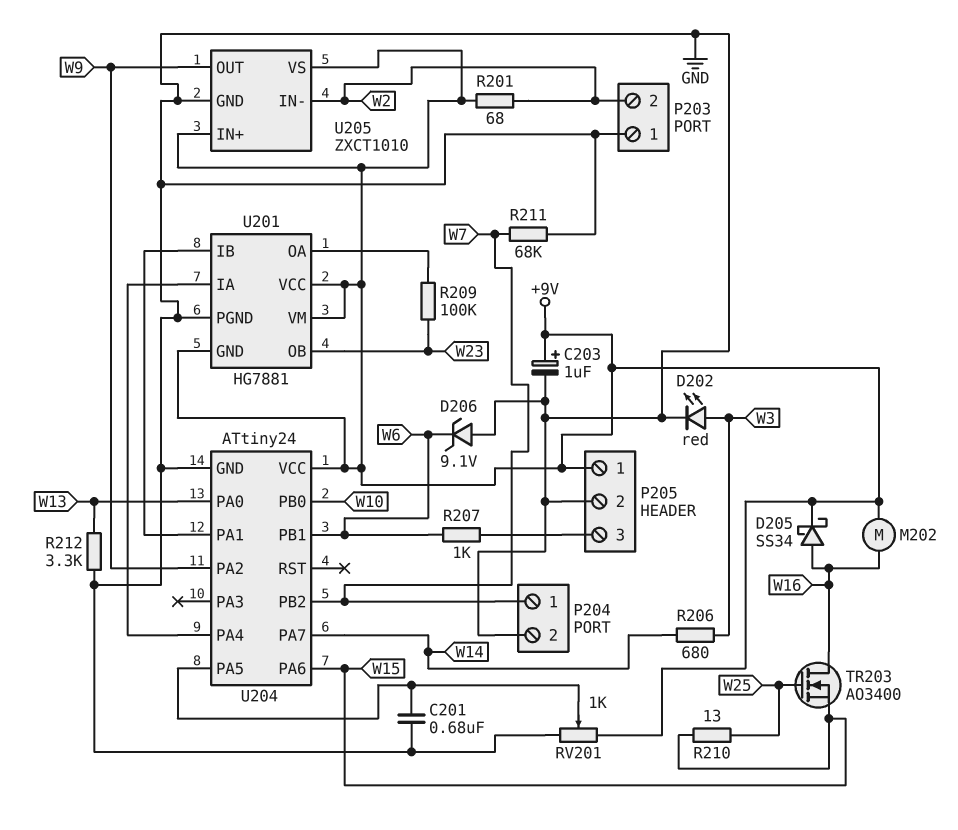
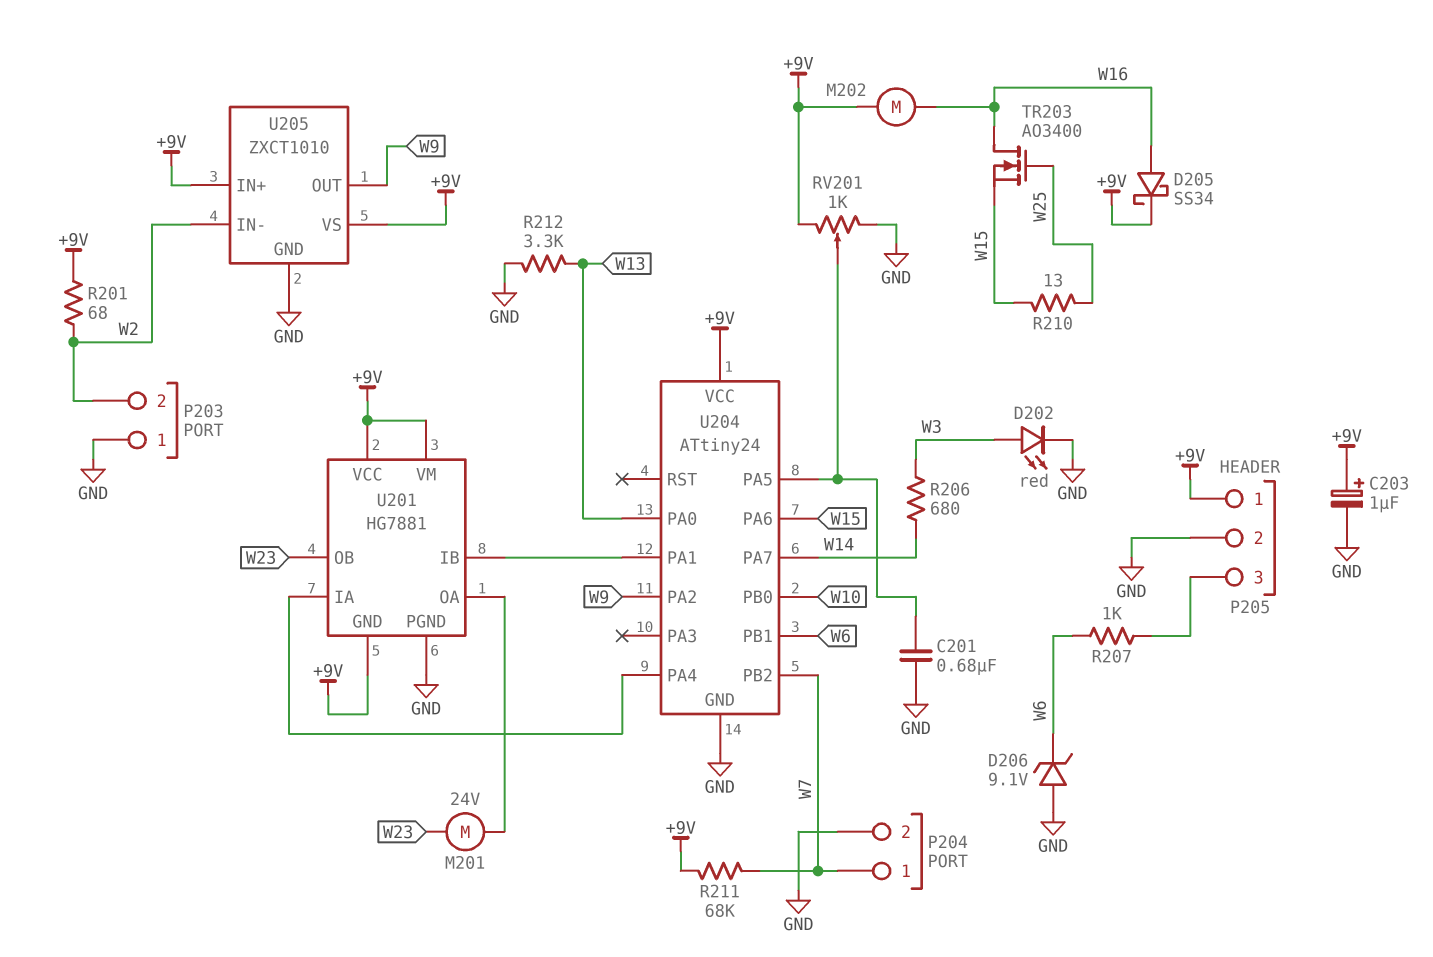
M201: none -> motor 24V (U201/OA, W23)
R209: 100k (U201/OA, W23) -> none
R211: 68k (GND, W7) -> 68k (+9V, W7)

